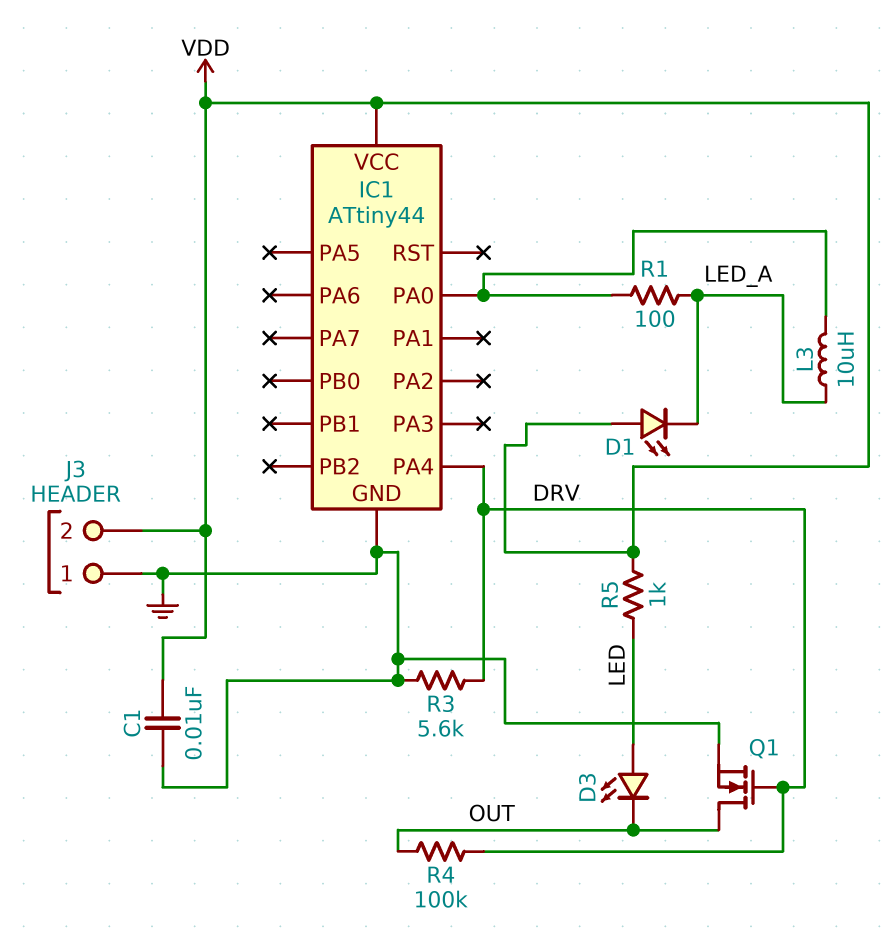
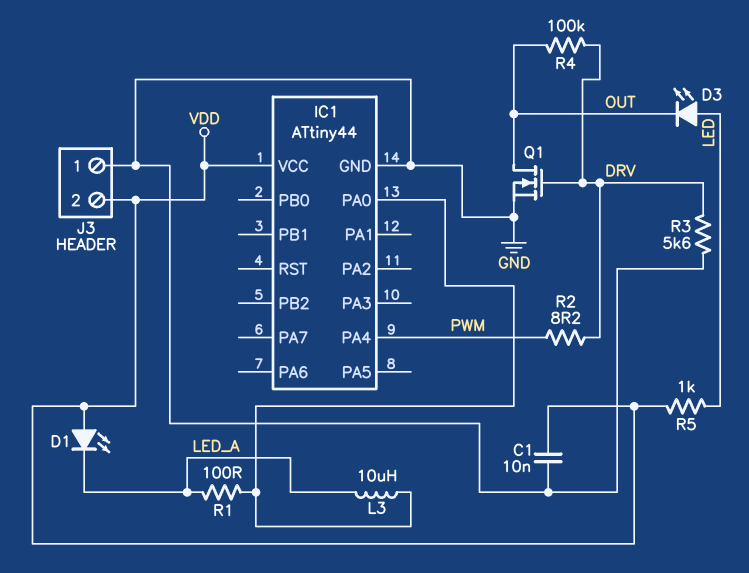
IC1 pin PA4: DRV -> PWM
R2: none -> 8.2 (DRV, PWM)

